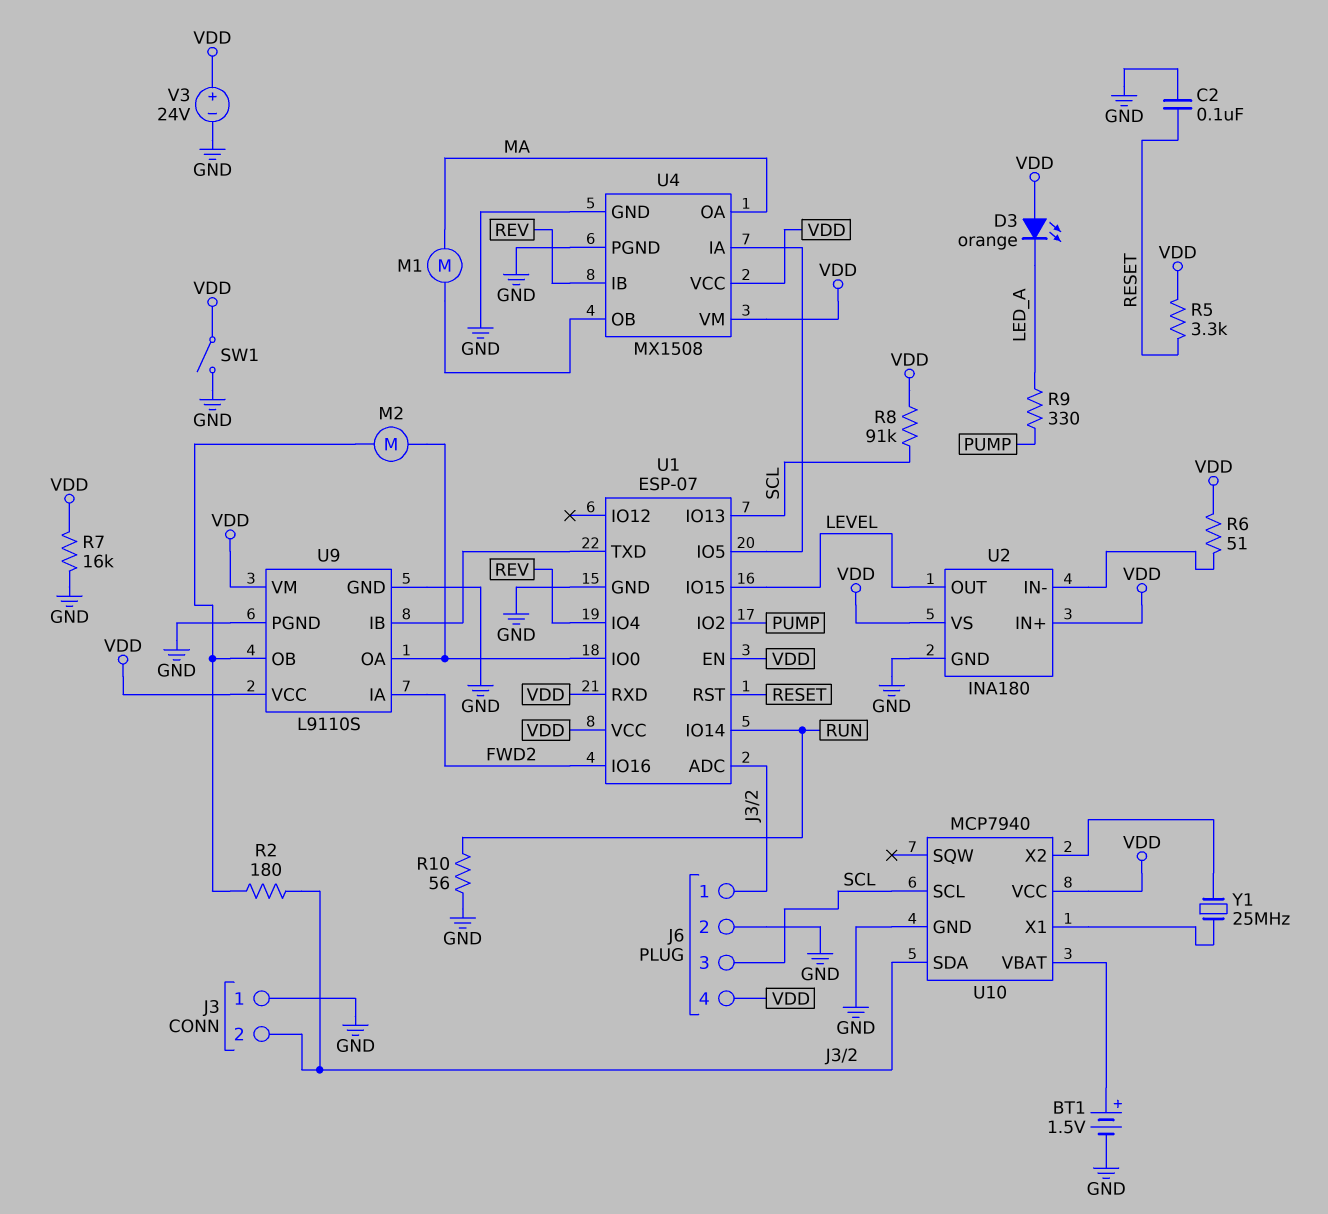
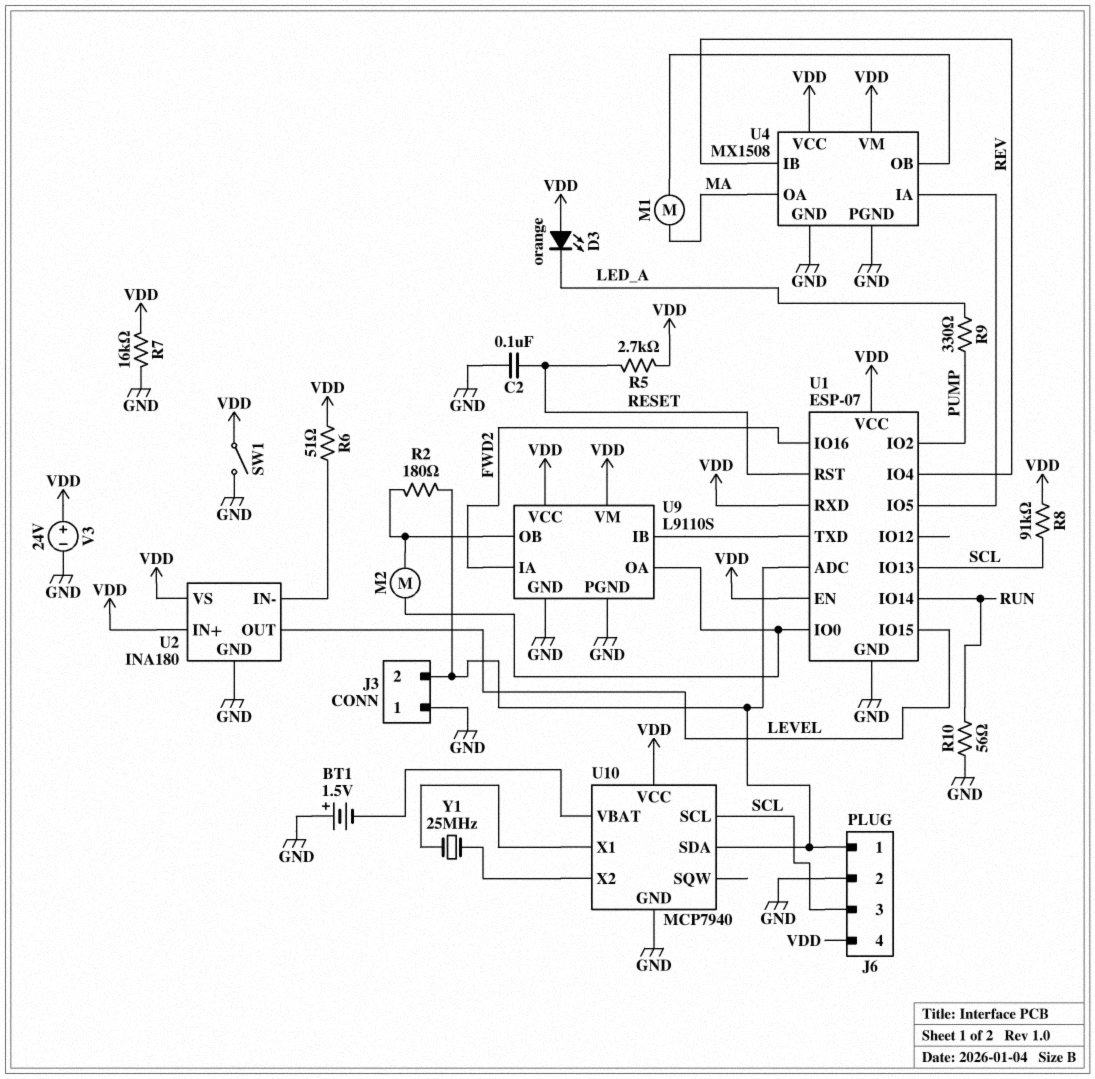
BT1: 1.5V (plus U10/VBAT, minus GND) -> 1.5V (plus GND, minus U10/VBAT)
R5: 3.3k (RESET, VDD) -> 2.7k (RESET, VDD)

